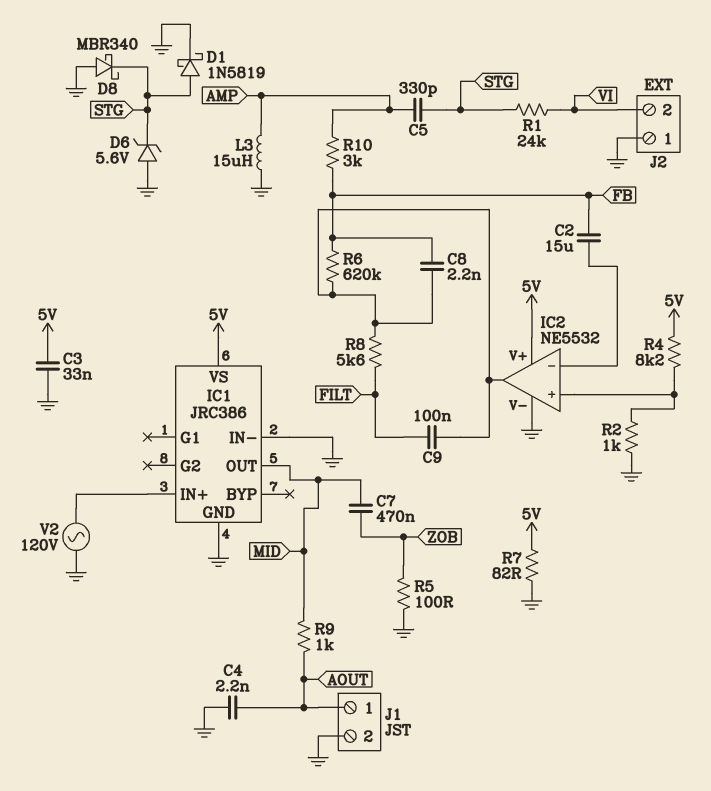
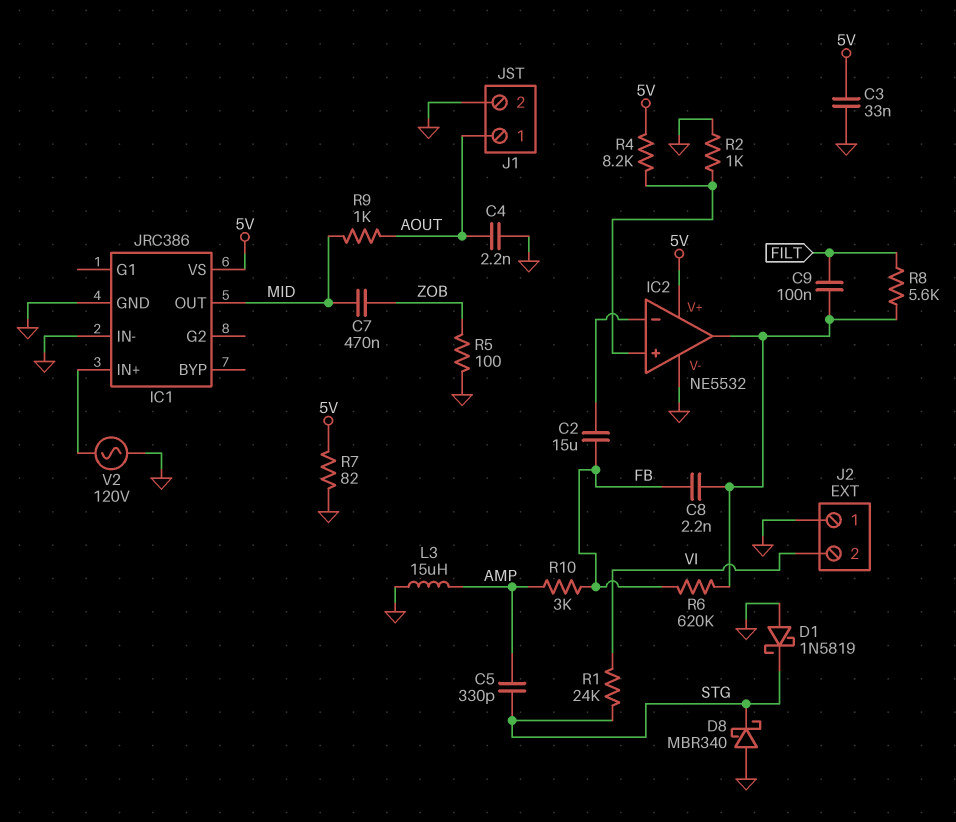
D1: schottky 1N5819 (A STG, K GND) -> schottky 1N5819 (A GND, K STG)
D6: zener 5.6V (A GND, K STG) -> none

